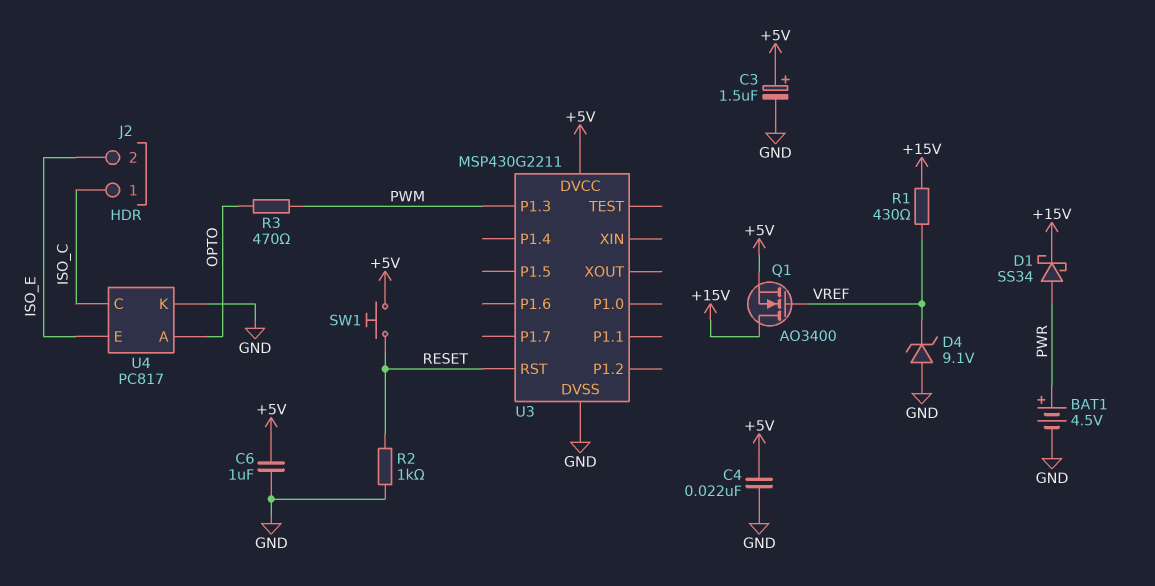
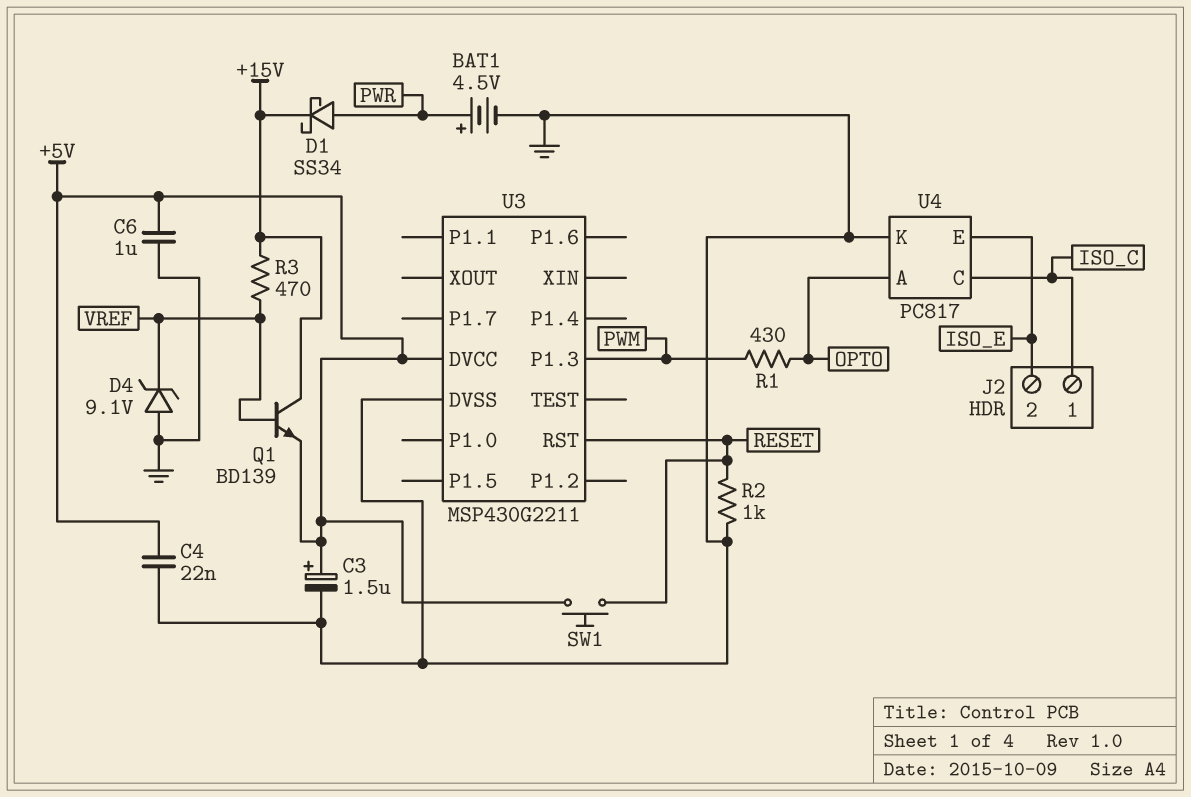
Q1: NMOS AO3400 (G VREF, D +15V, S +5V) -> NPN BD139 (B VREF, C +15V, E +5V)
R1: 430 (+15V, VREF) -> 430 (OPTO, PWM)
R3: 470 (OPTO, PWM) -> 470 (+15V, VREF)

